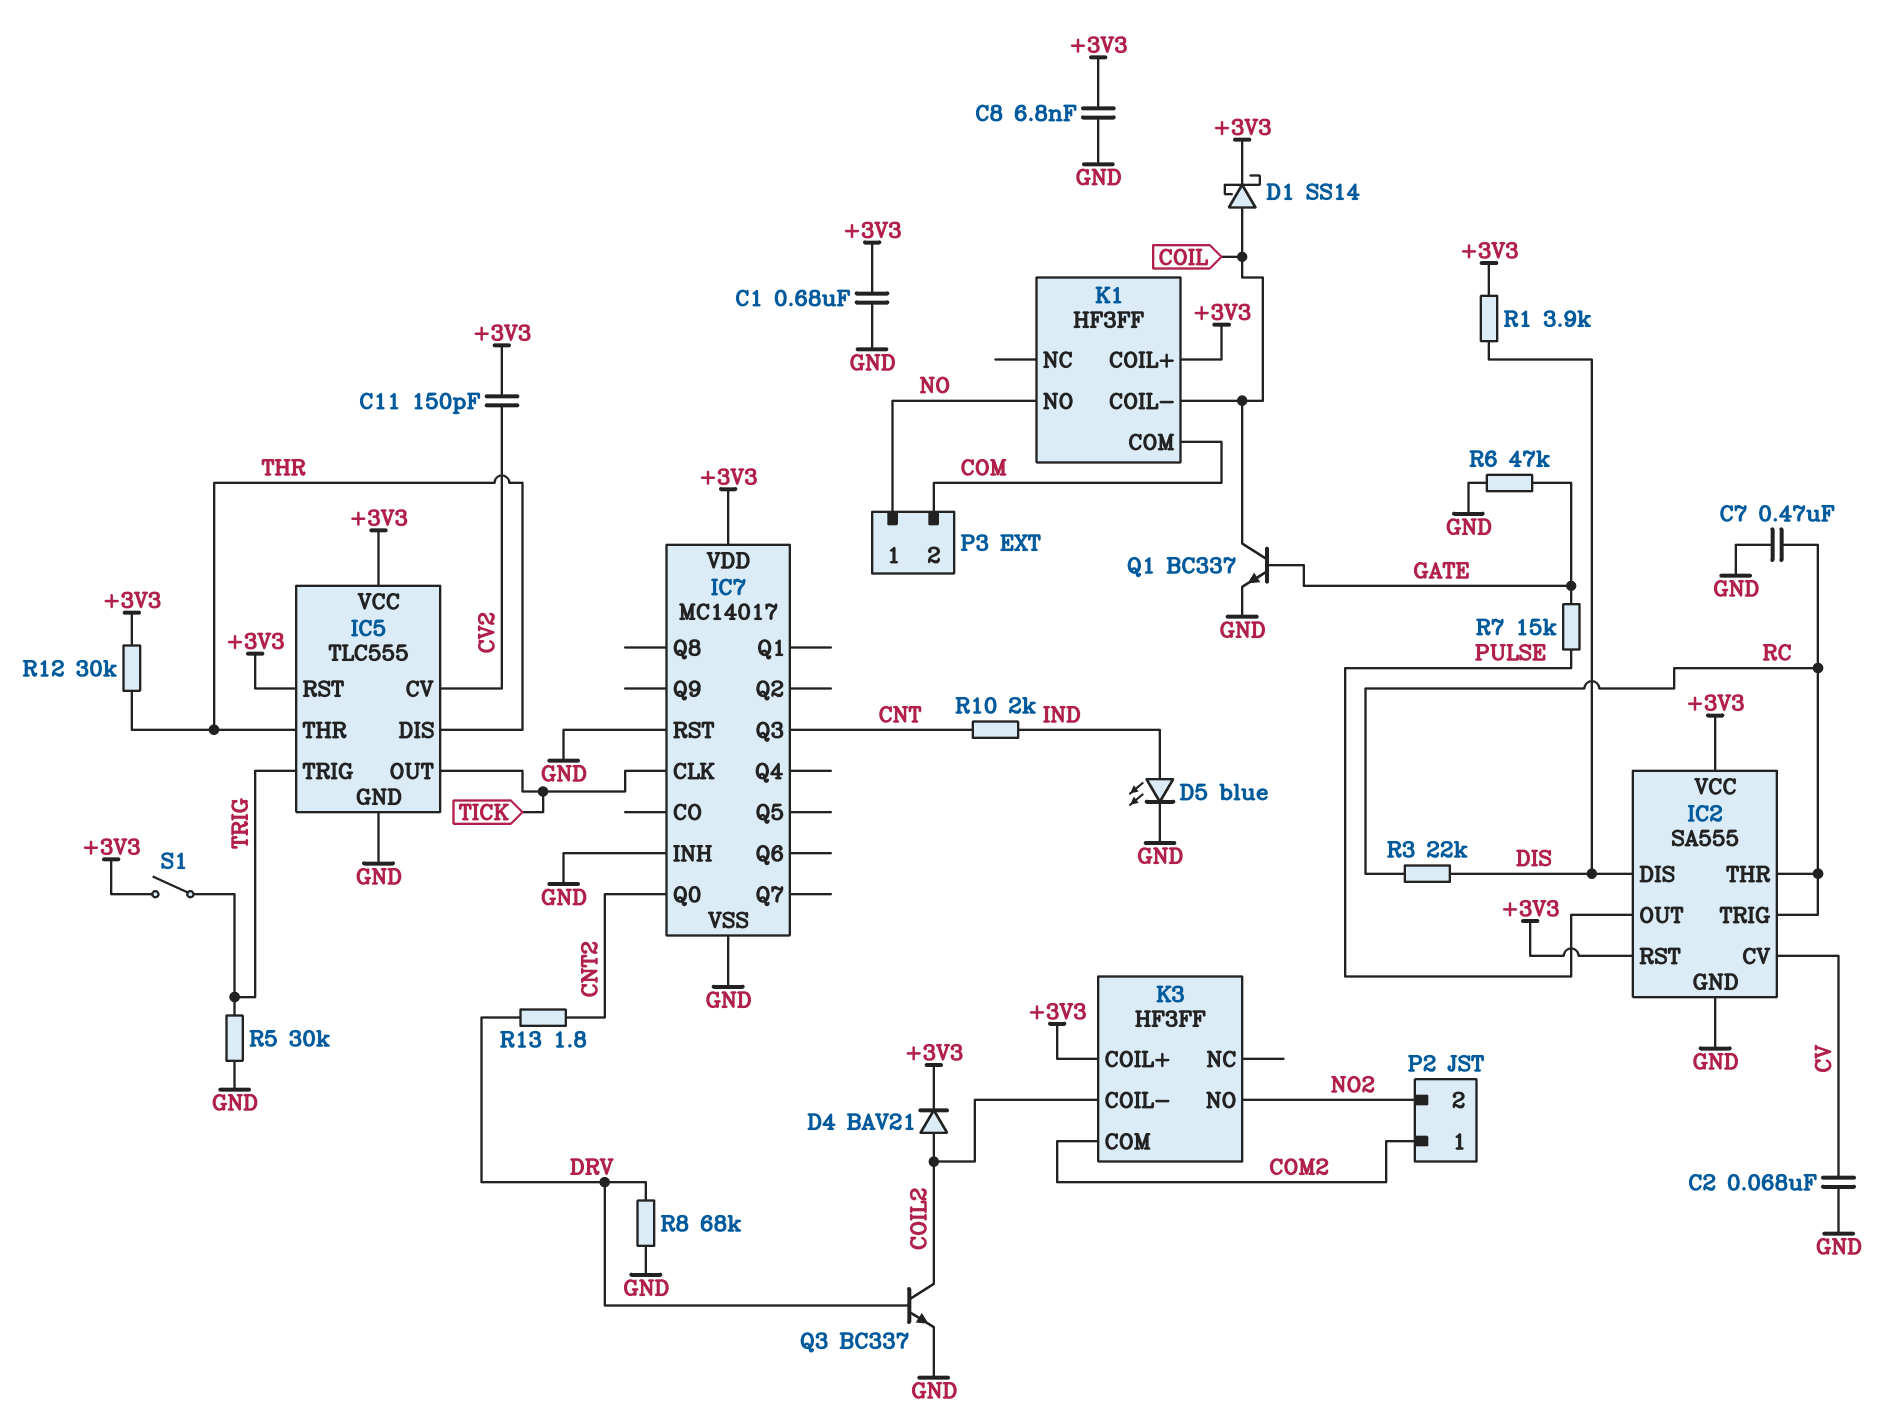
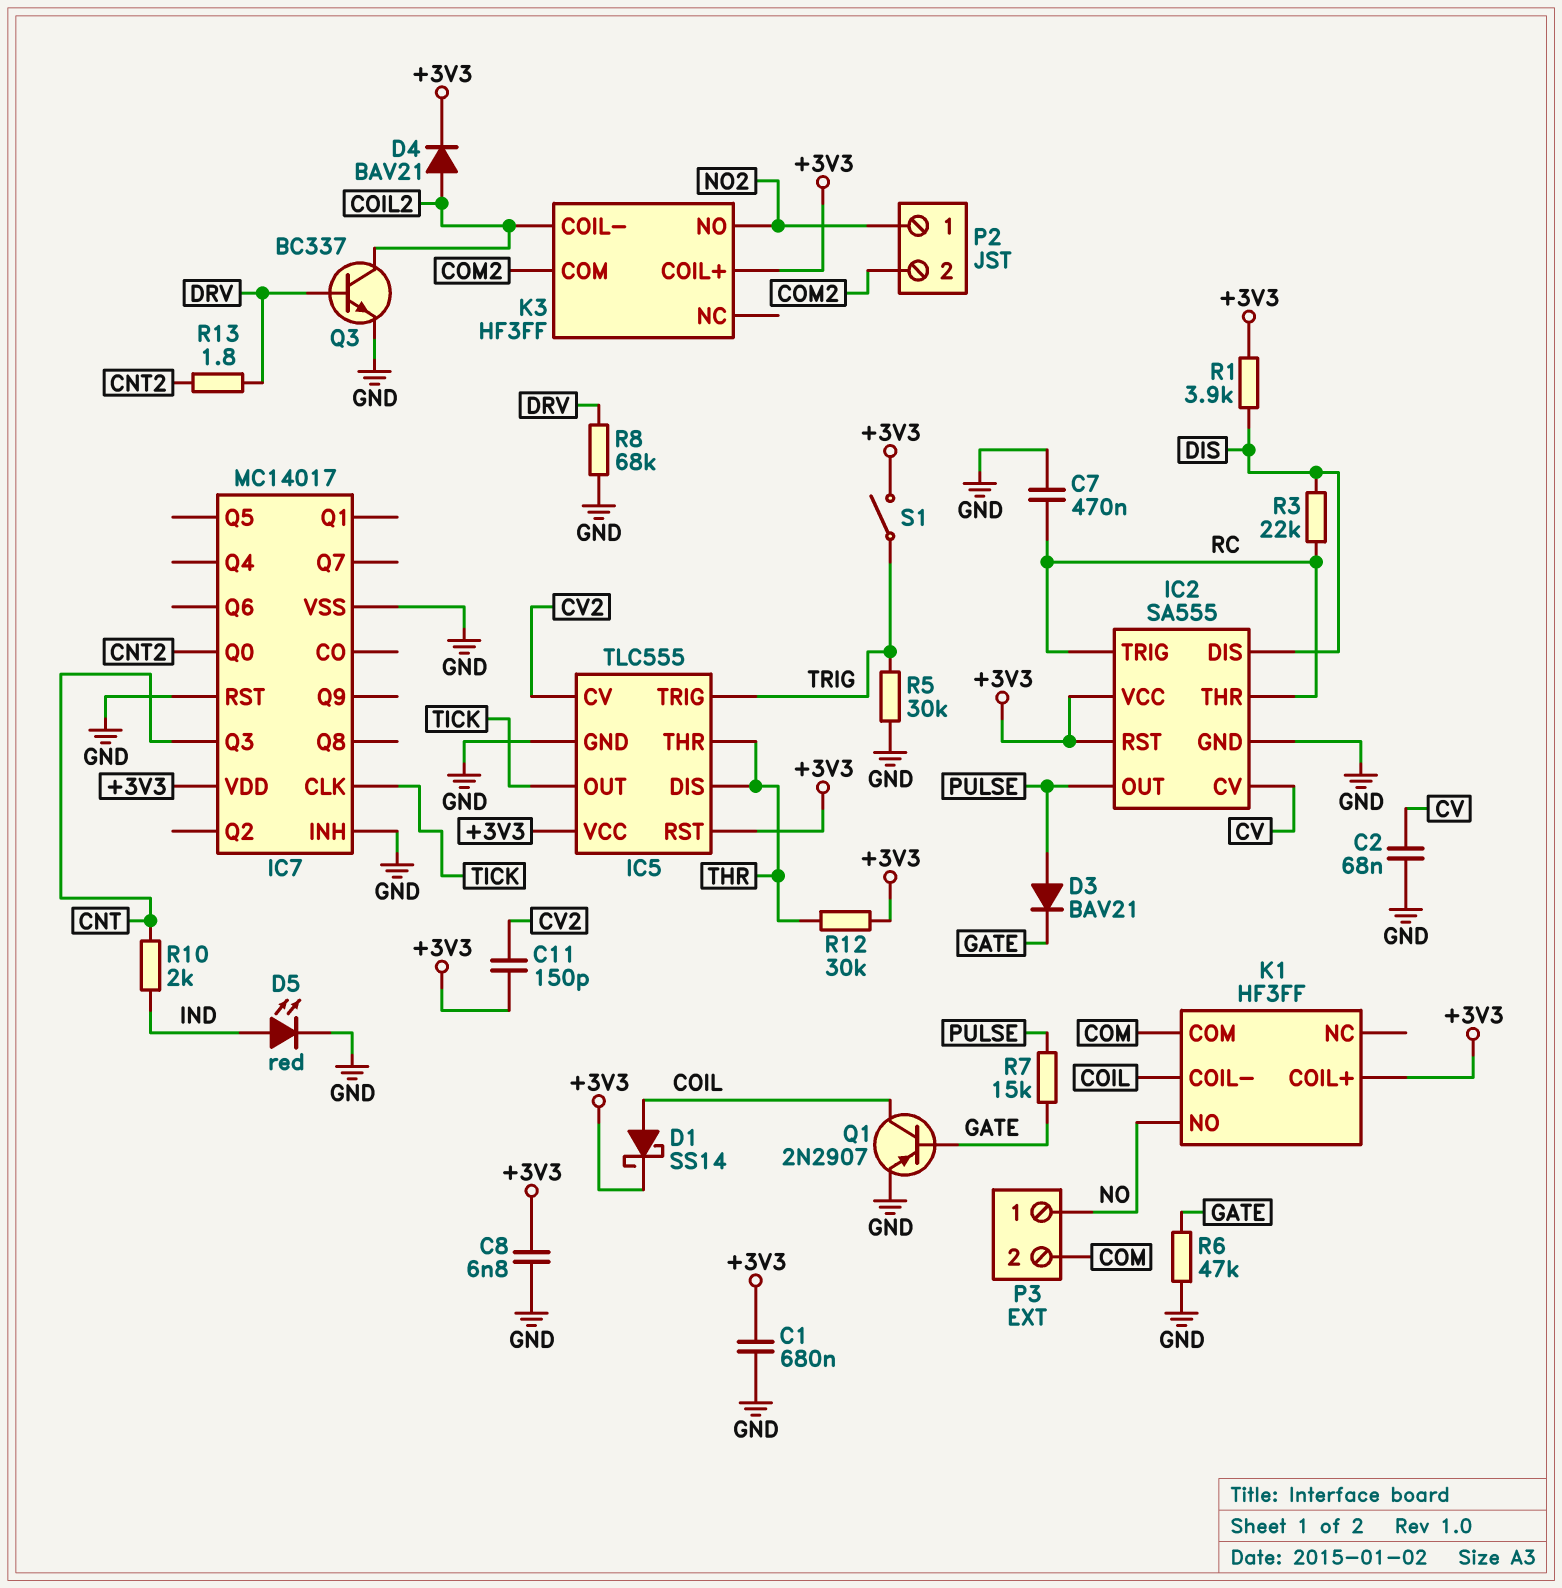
D3: none -> diode BAV21 (A PULSE, K GATE)
D5: LED blue (A IND, K GND) -> LED red (A IND, K GND)
P2 pin 1: COM2 -> NO2
P2 pin 2: NO2 -> COM2
Q1: NPN BC337 (B GATE, C COIL, E GND) -> PNP 2N2907 (B GATE, C COIL, E GND)

